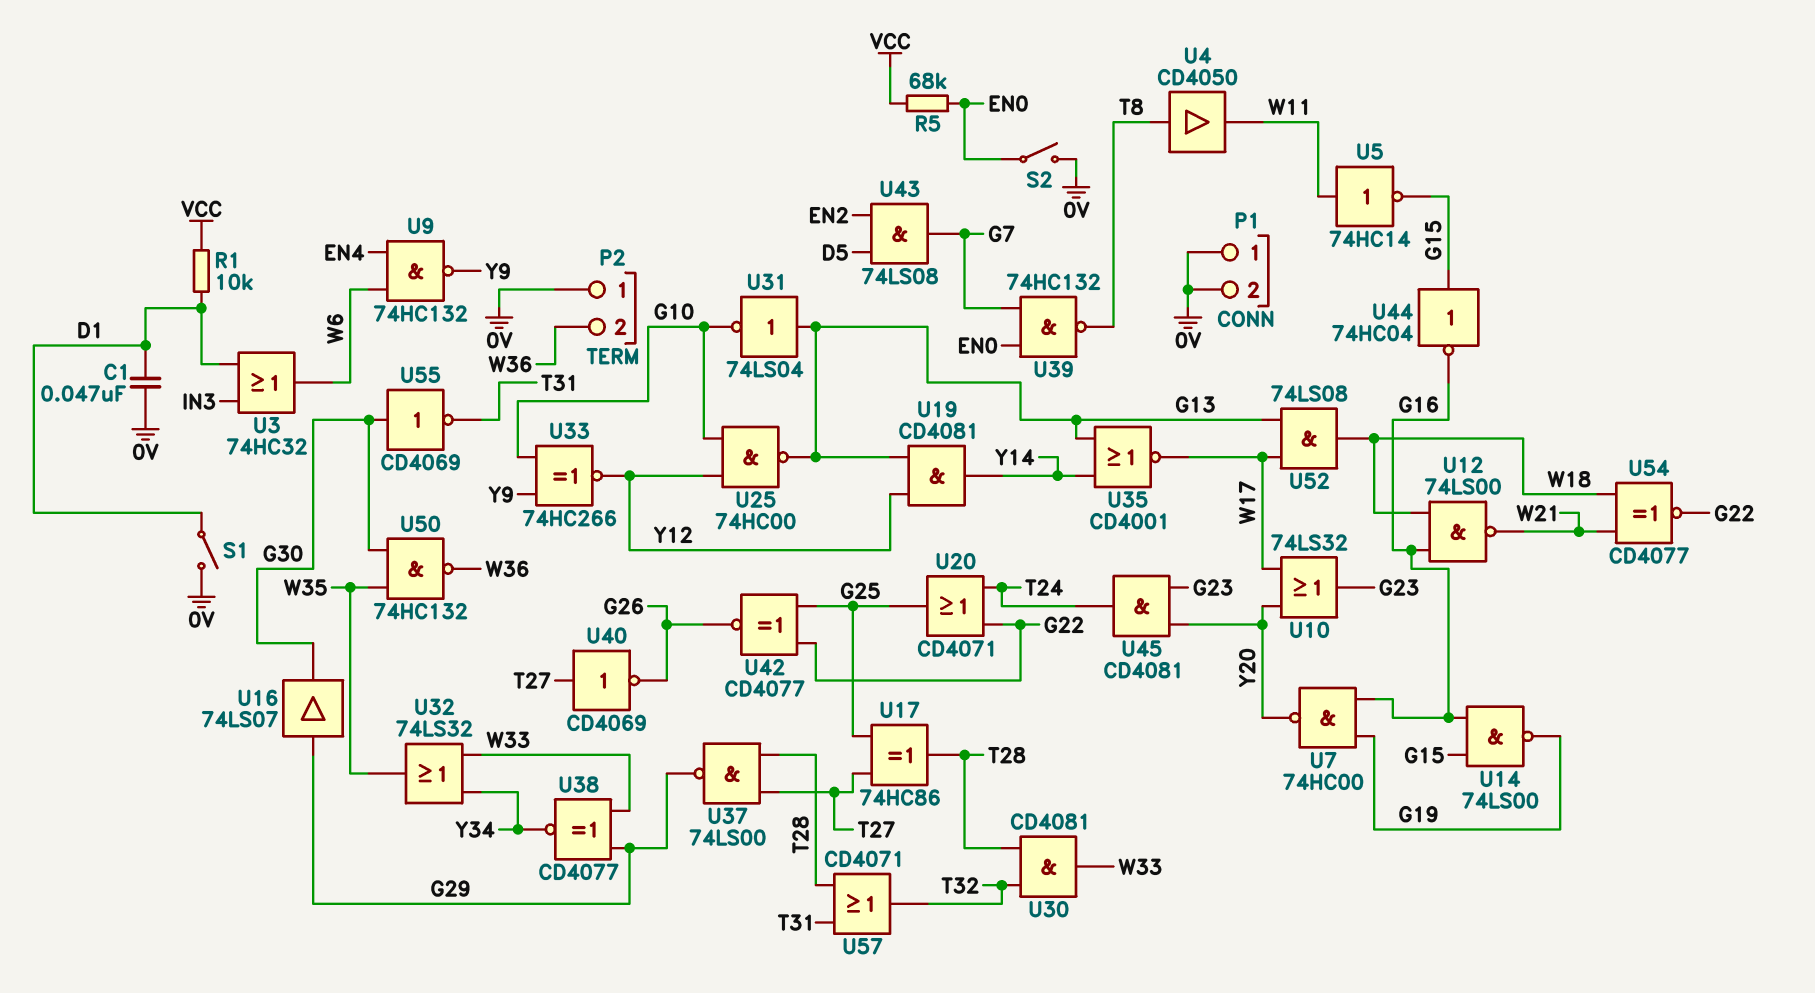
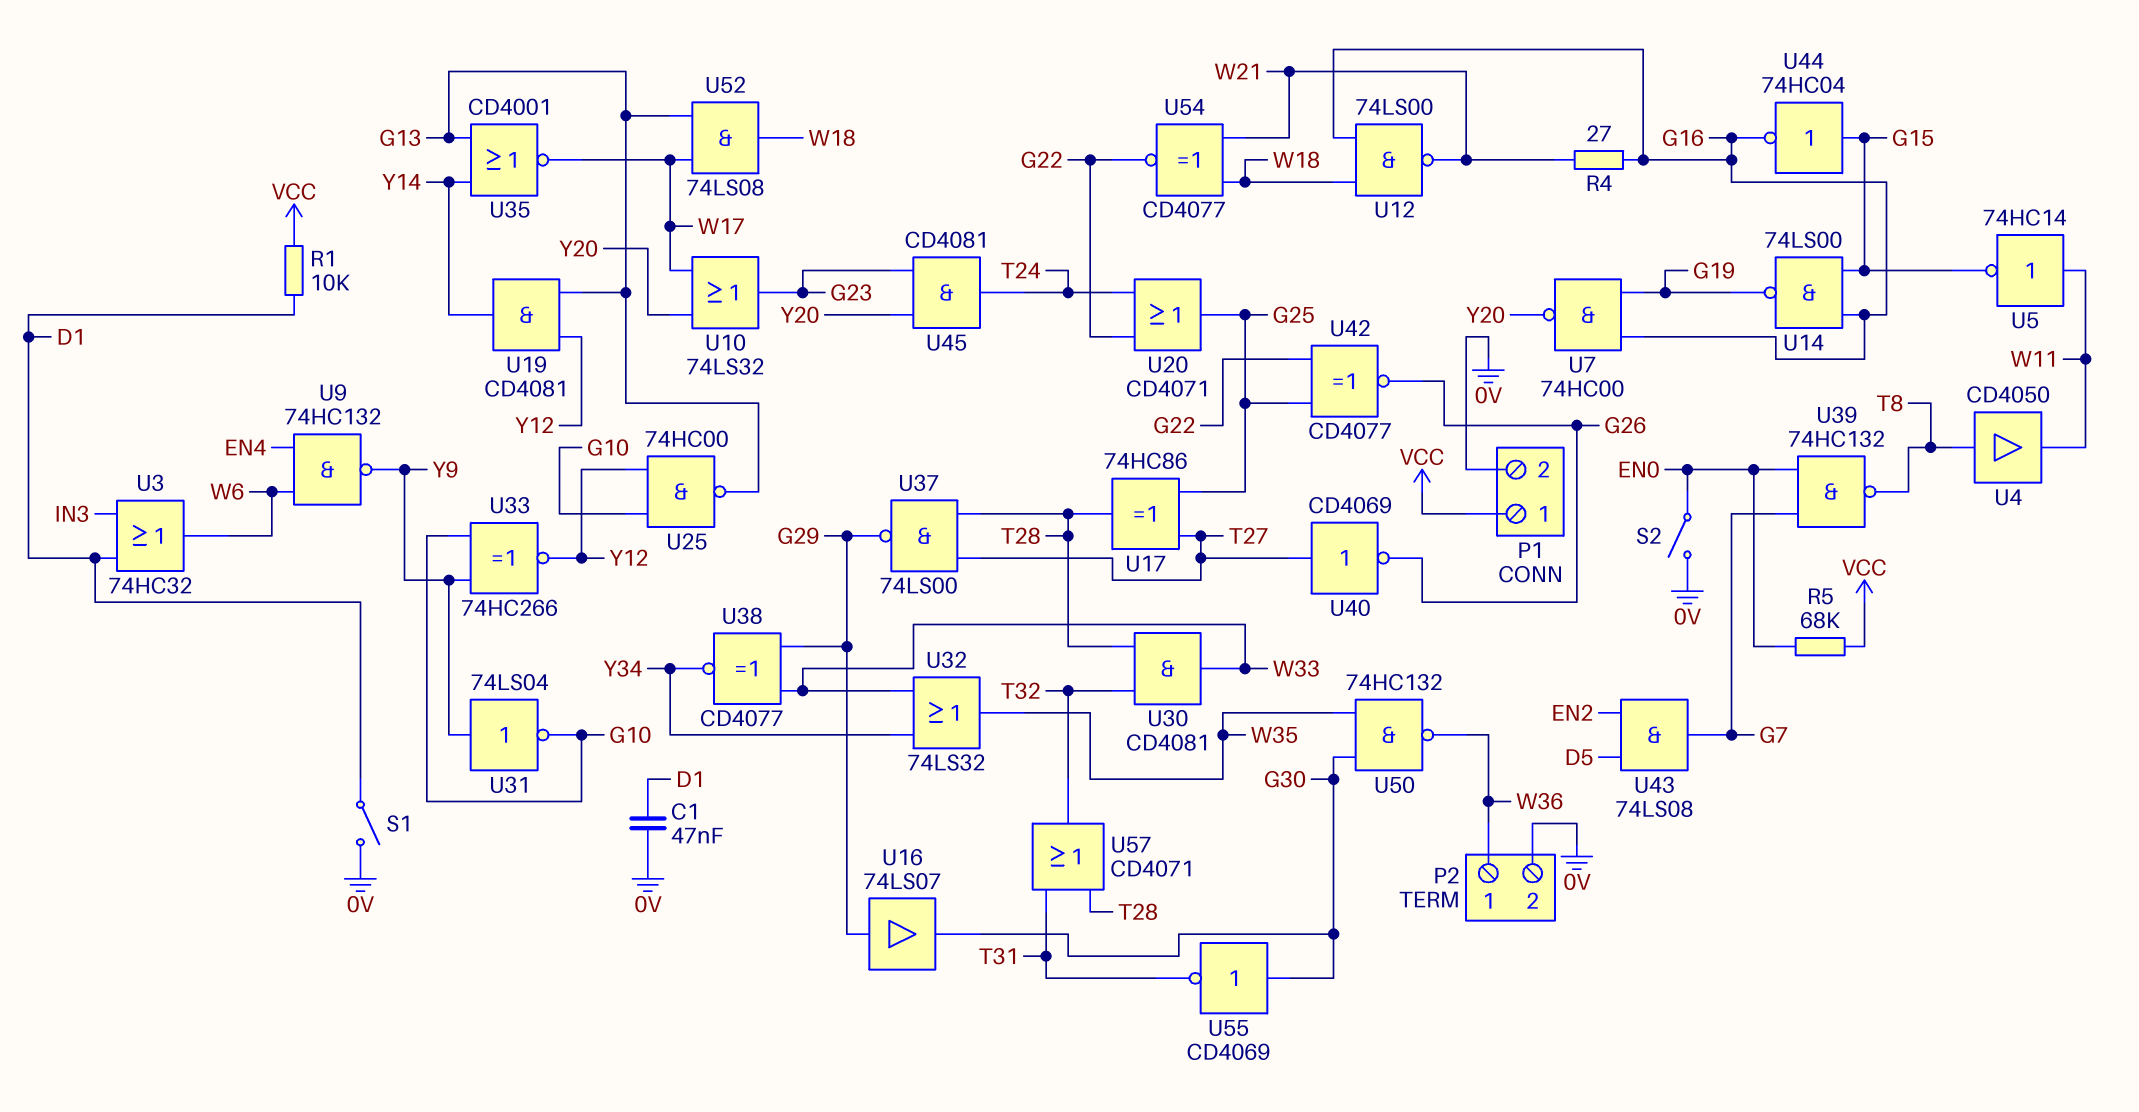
P1 pin 1: 0V -> VCC
P2 pin 1: 0V -> W36
P2 pin 2: W36 -> 0V
R4: none -> 27 (G16, W21)
U31: NOT 74LS04 (in G13, out G10) -> NOT 74LS04 (in Y9, out G10)

